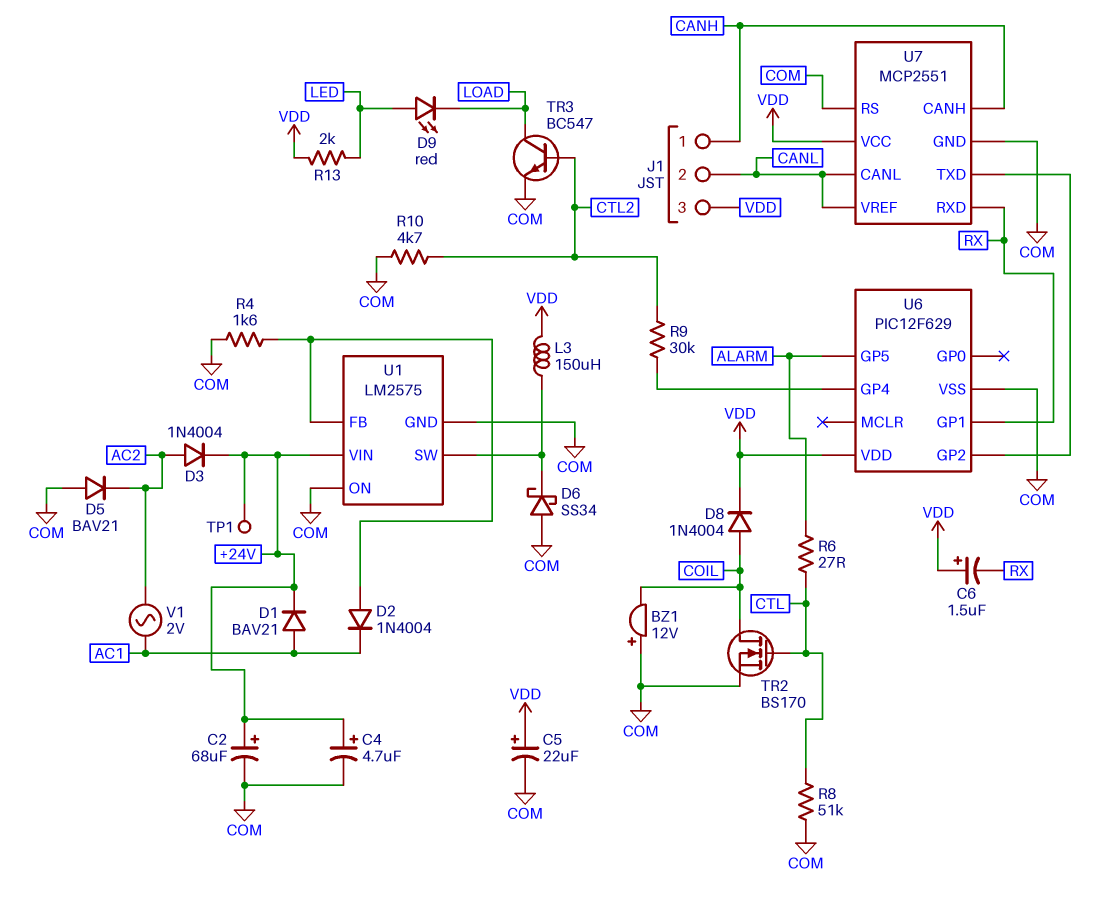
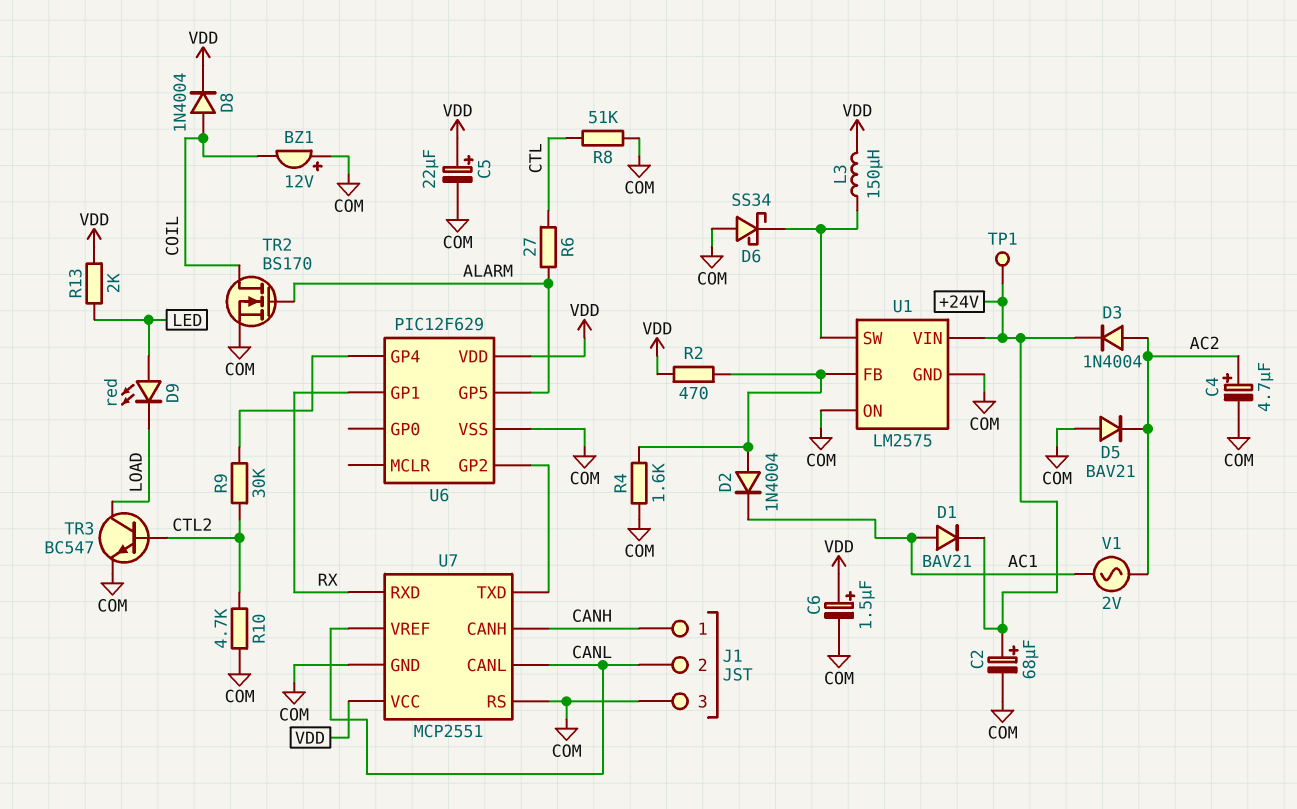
C4: 4.7uF (plus +24V, minus COM) -> 4.7uF (plus AC2, minus COM)
C6: 1.5uF (plus VDD, minus RX) -> 1.5uF (plus VDD, minus COM)
J1 pin 3: VDD -> COM
R2: none -> 470 (U1/FB, VDD)
TR2: NMOS BS170 (G CTL, D COIL, S COM) -> NMOS BS170 (G ALARM, D COIL, S COM)

